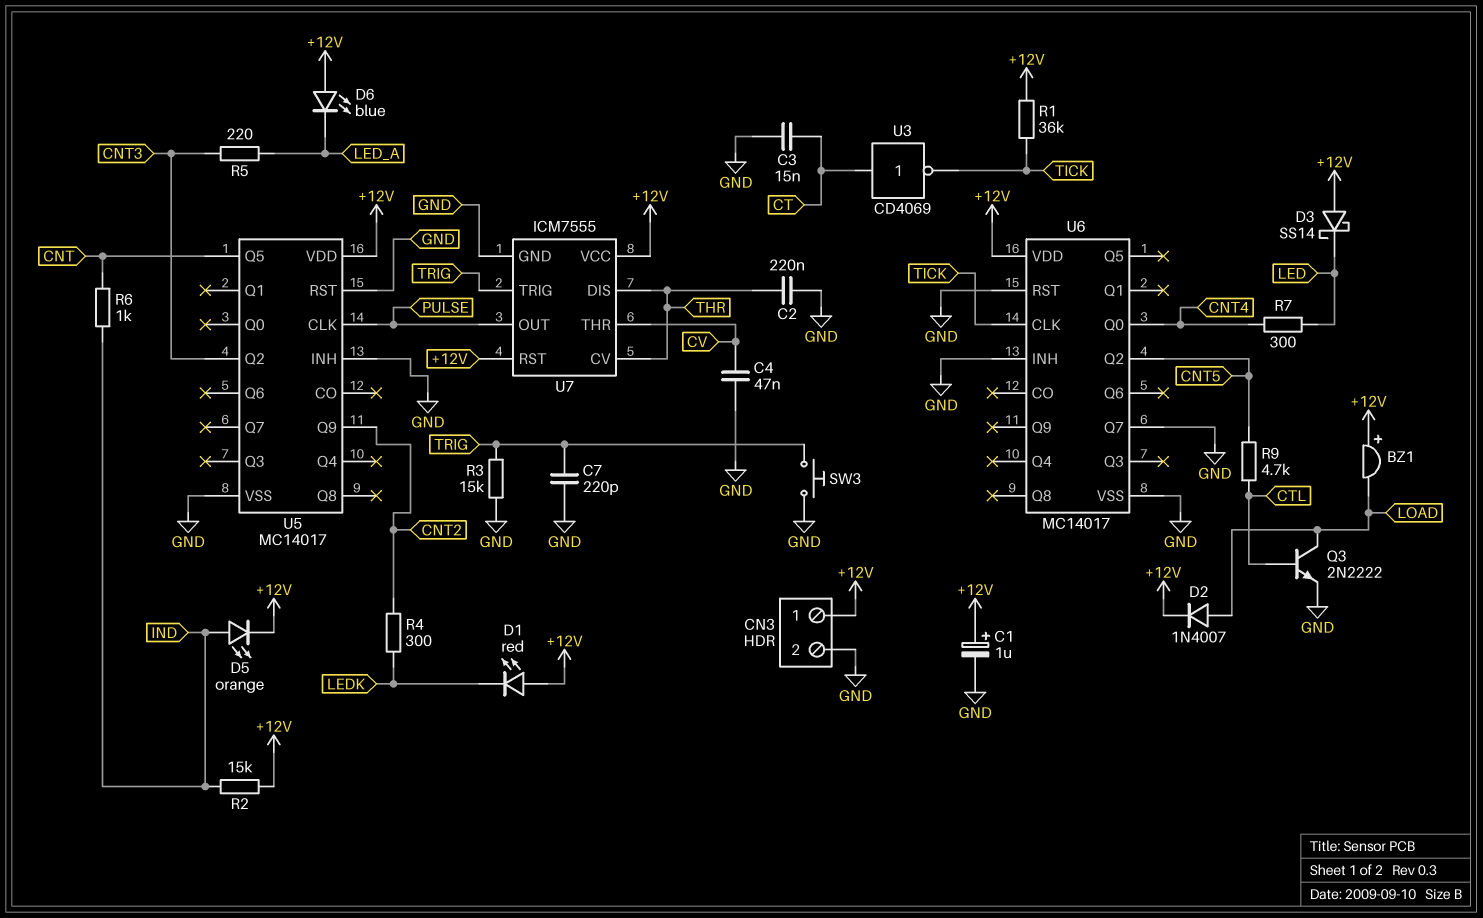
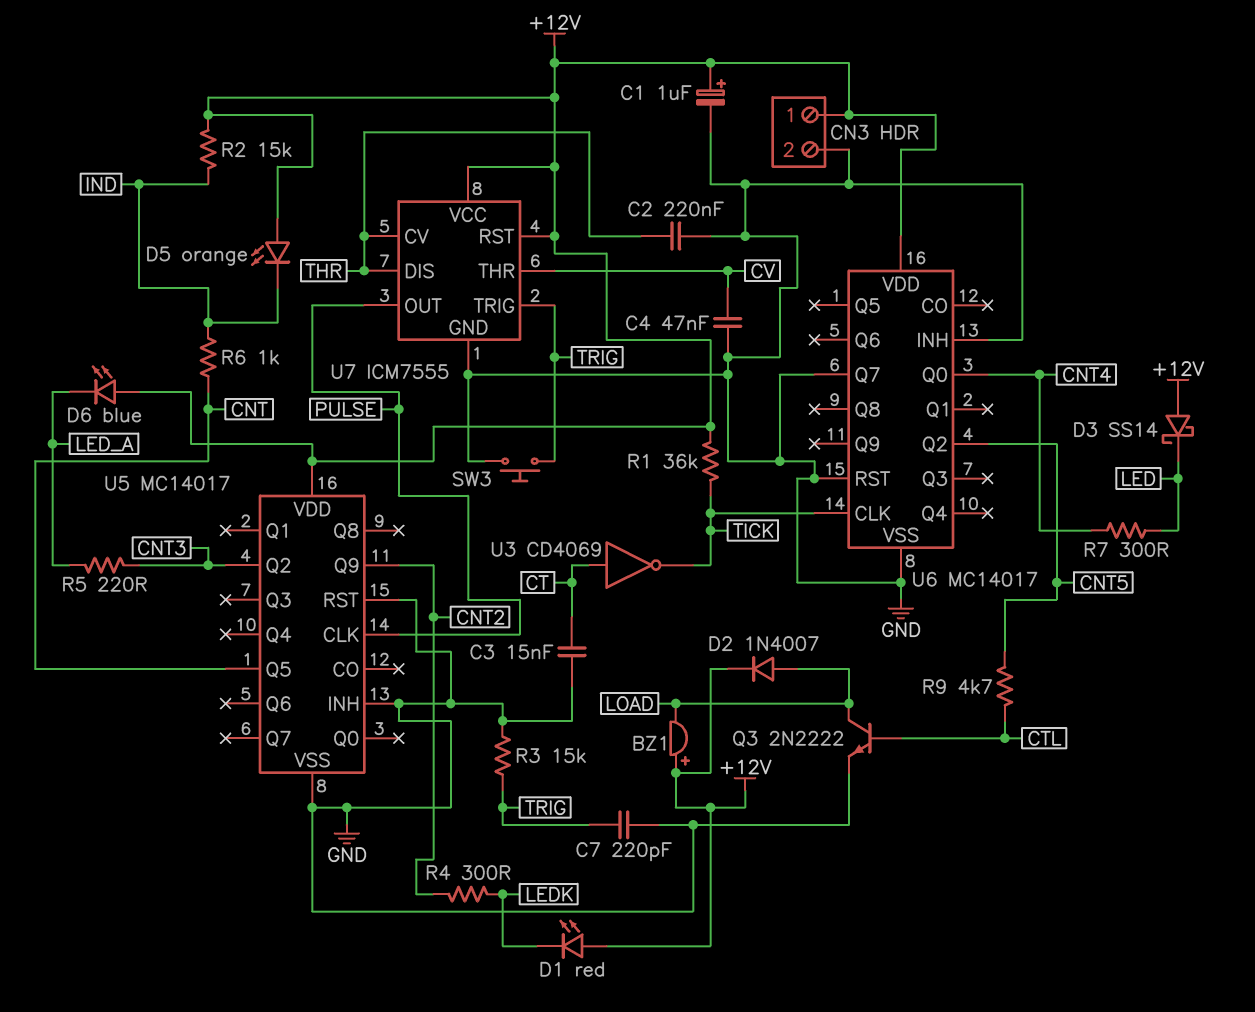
D5: LED orange (A IND, K +12V) -> LED orange (A +12V, K IND)

